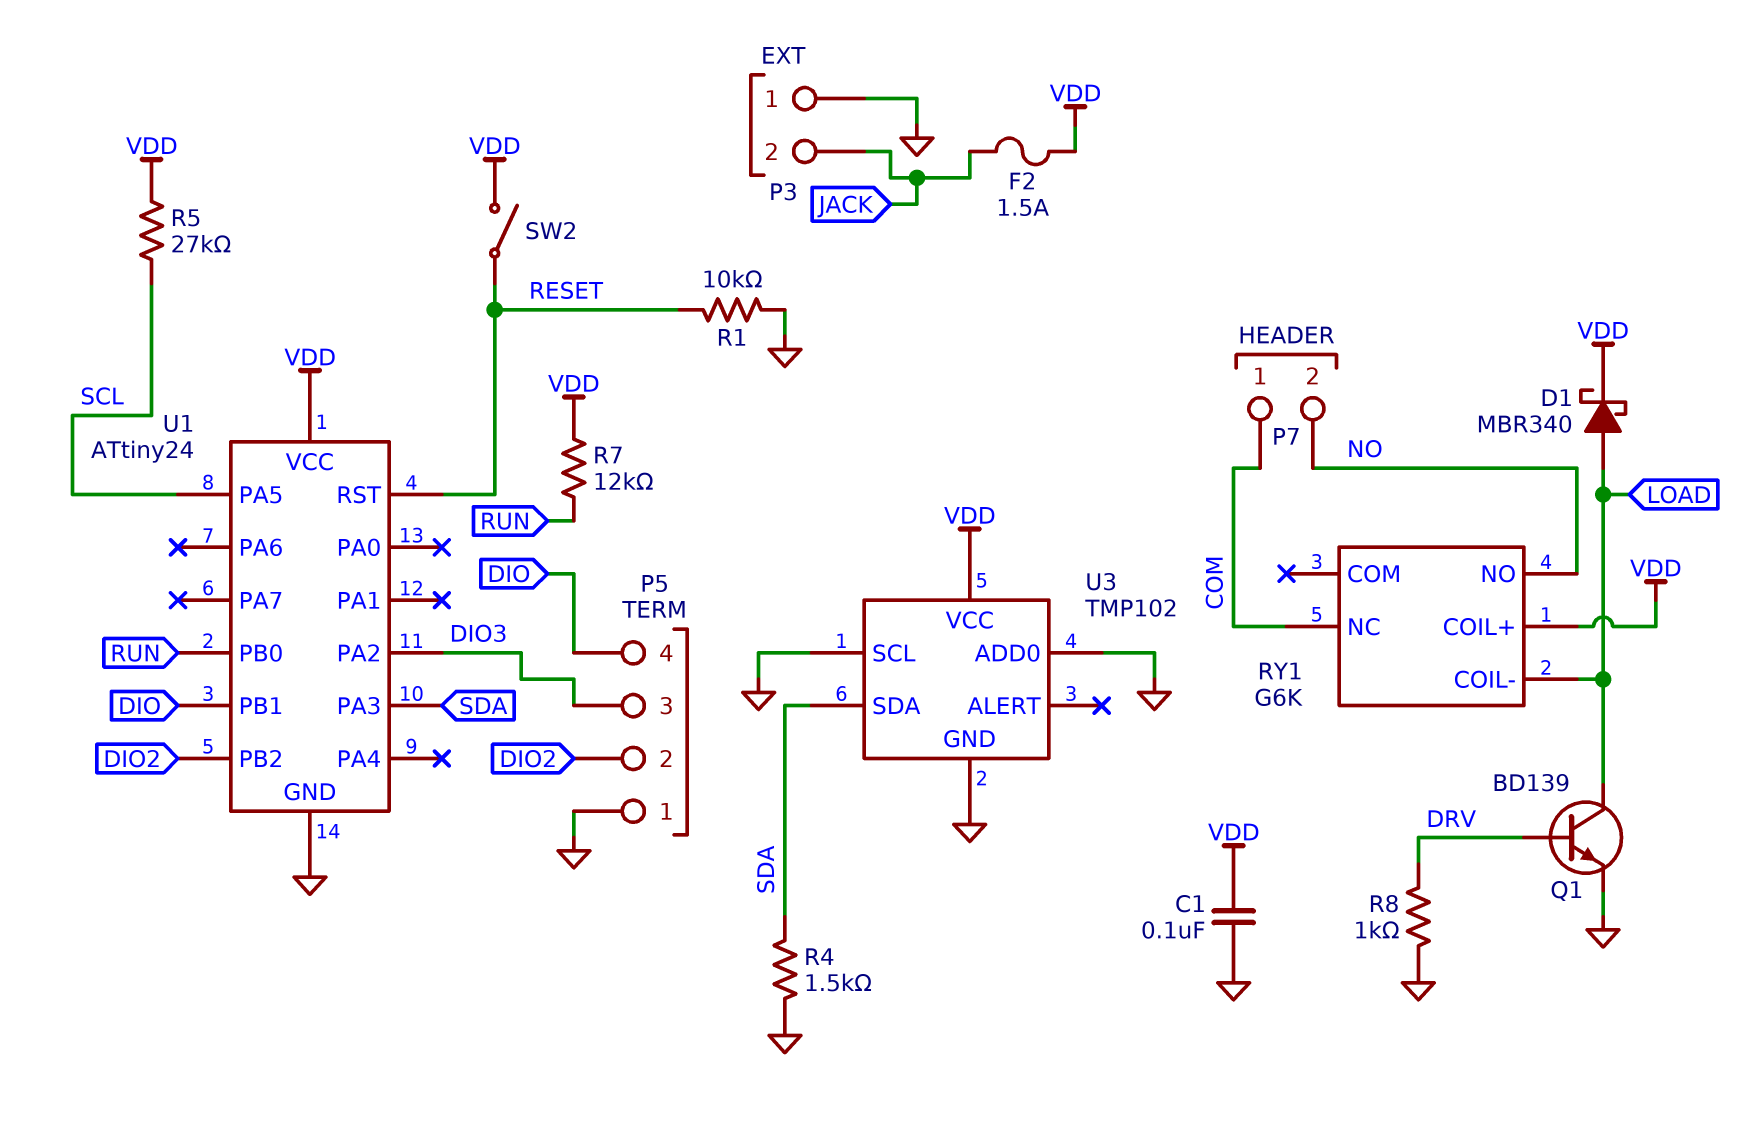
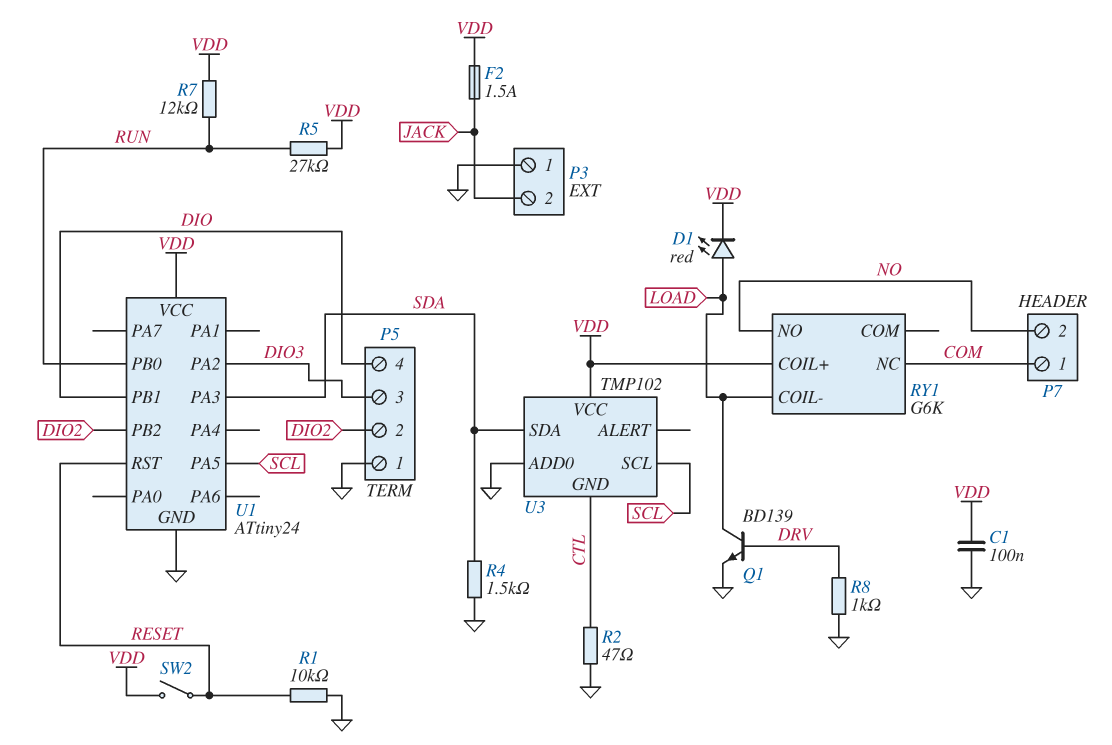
D1: schottky MBR340 (A LOAD, K VDD) -> LED red (A LOAD, K VDD)
R2: none -> 47 (CTL, GND)
R5: 27k (SCL, VDD) -> 27k (RUN, VDD)
U3 pin GND: GND -> CTL
U3 pin SCL: GND -> SCL

